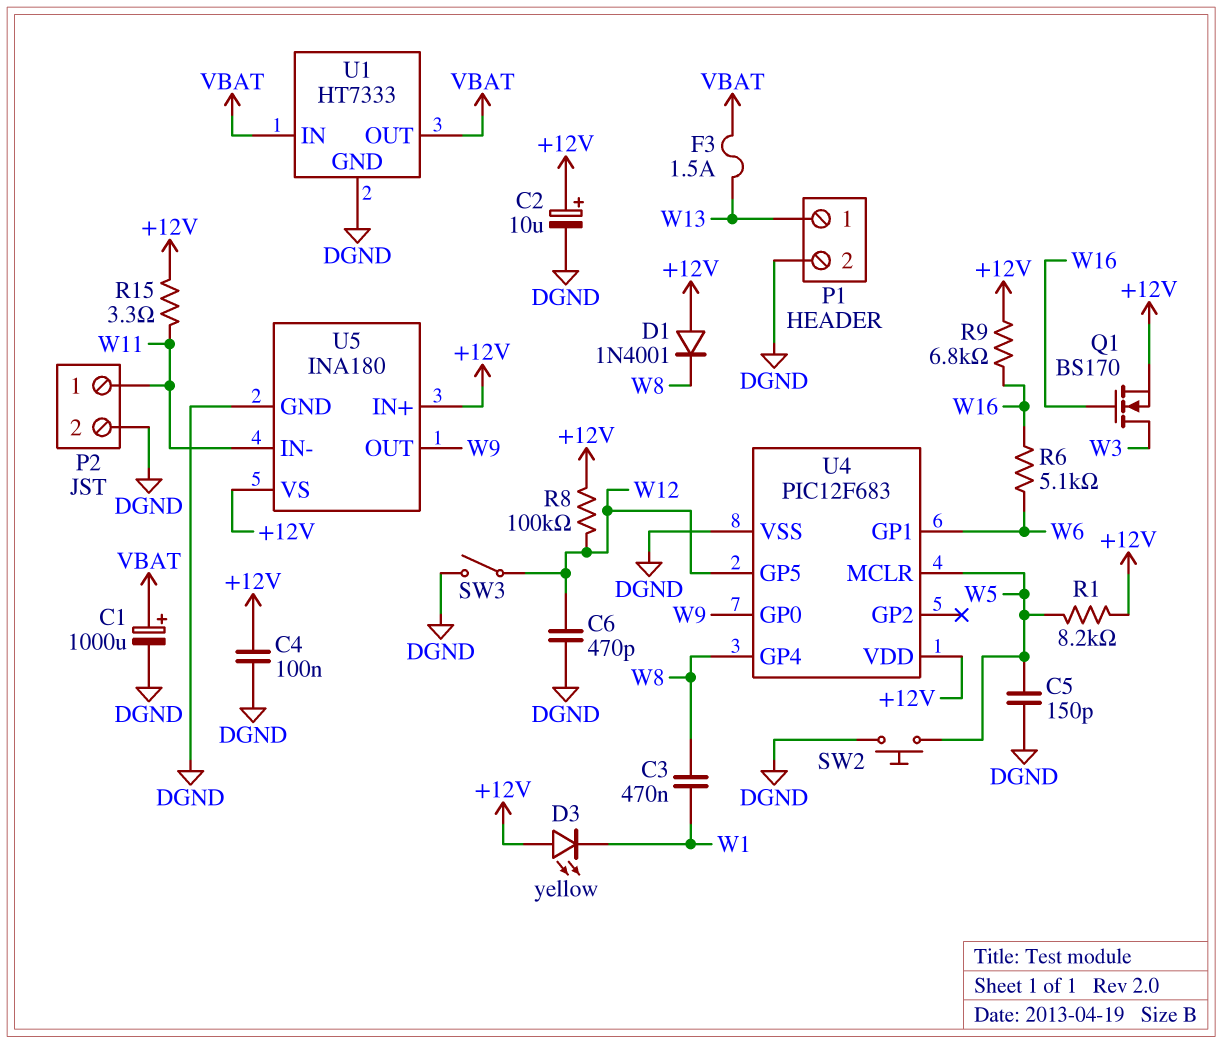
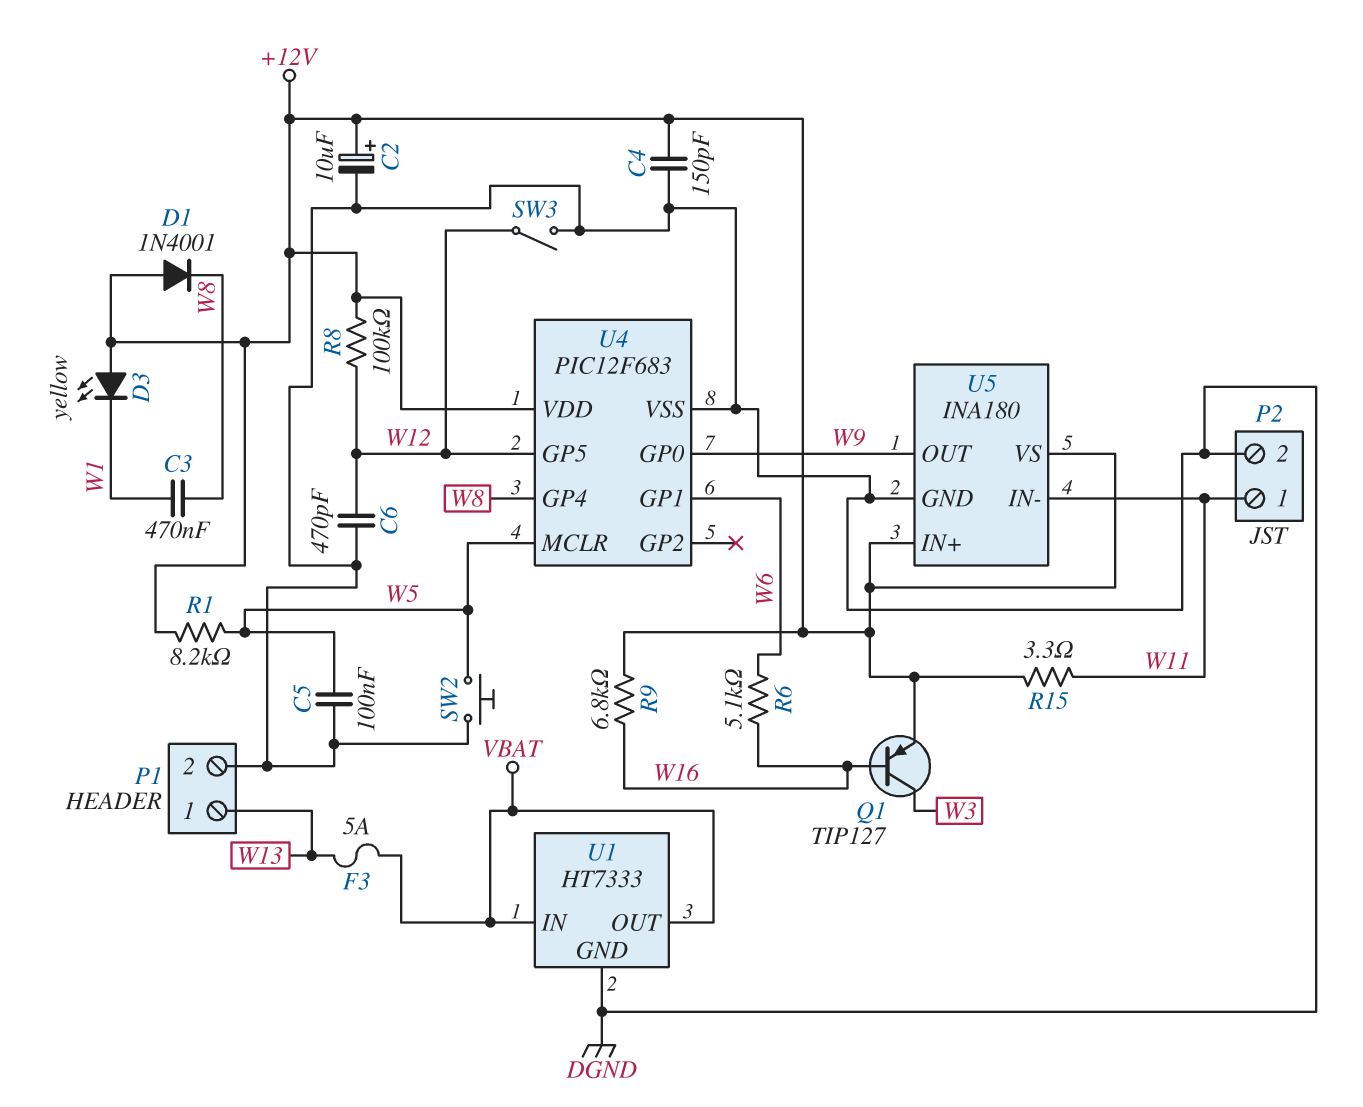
C1: 1000uF (plus VBAT, minus DGND) -> none
C4: 100nF (+12V, DGND) -> 150pF (+12V, DGND)
C5: 150pF (DGND, W5) -> 100nF (DGND, W5)
F3: 1.5A (VBAT, W13) -> 5A (VBAT, W13)
Q1: NMOS BS170 (G W16, D W3, S +12V) -> PNP TIP127 (B W16, C W3, E +12V)

